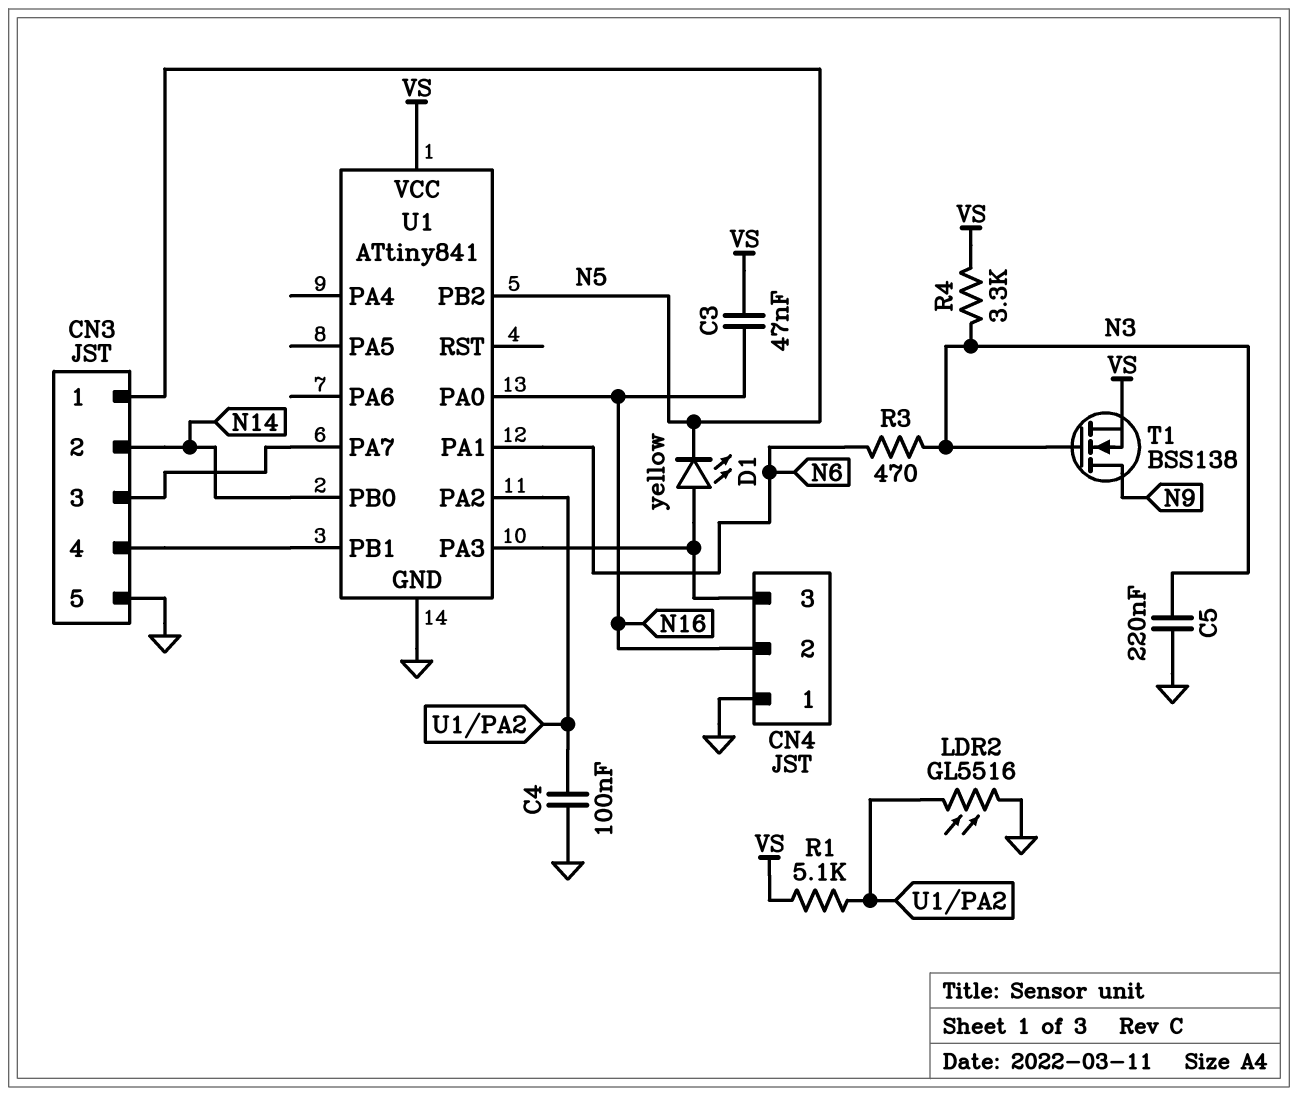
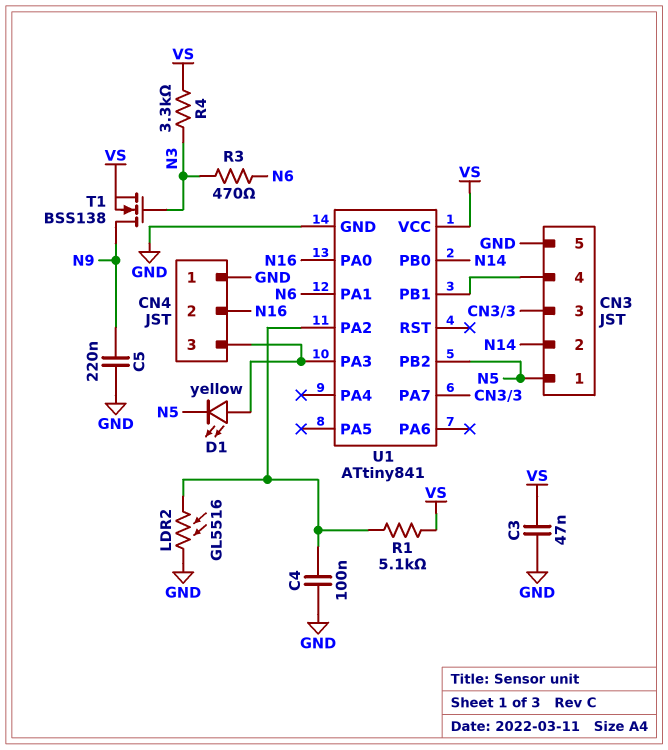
C3: 47nF (N16, VS) -> 47nF (GND, VS)
C5: 220nF (GND, N3) -> 220nF (GND, N9)

